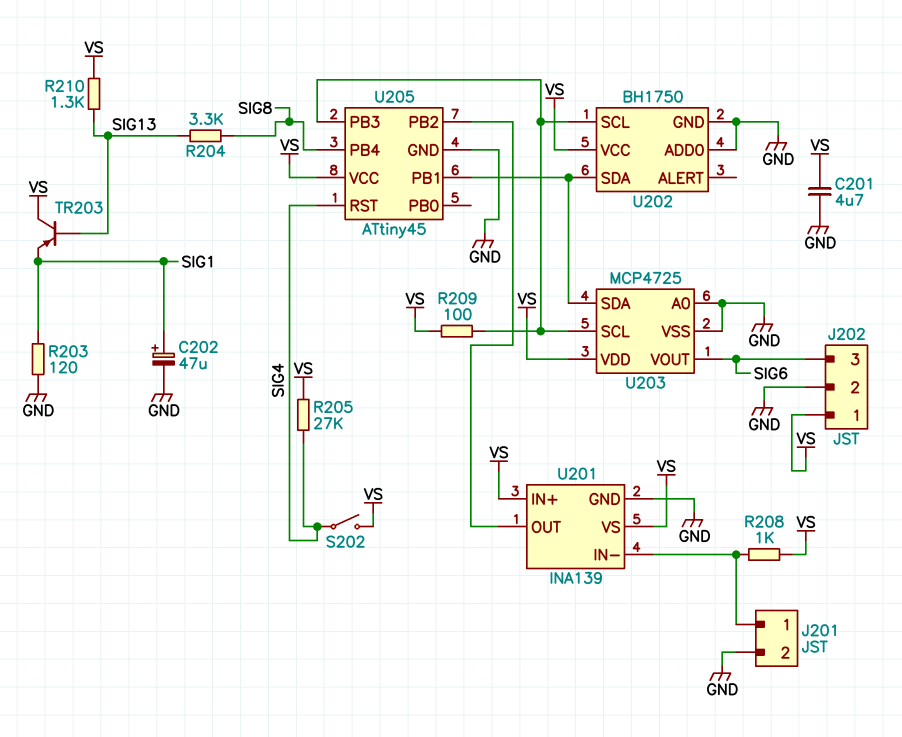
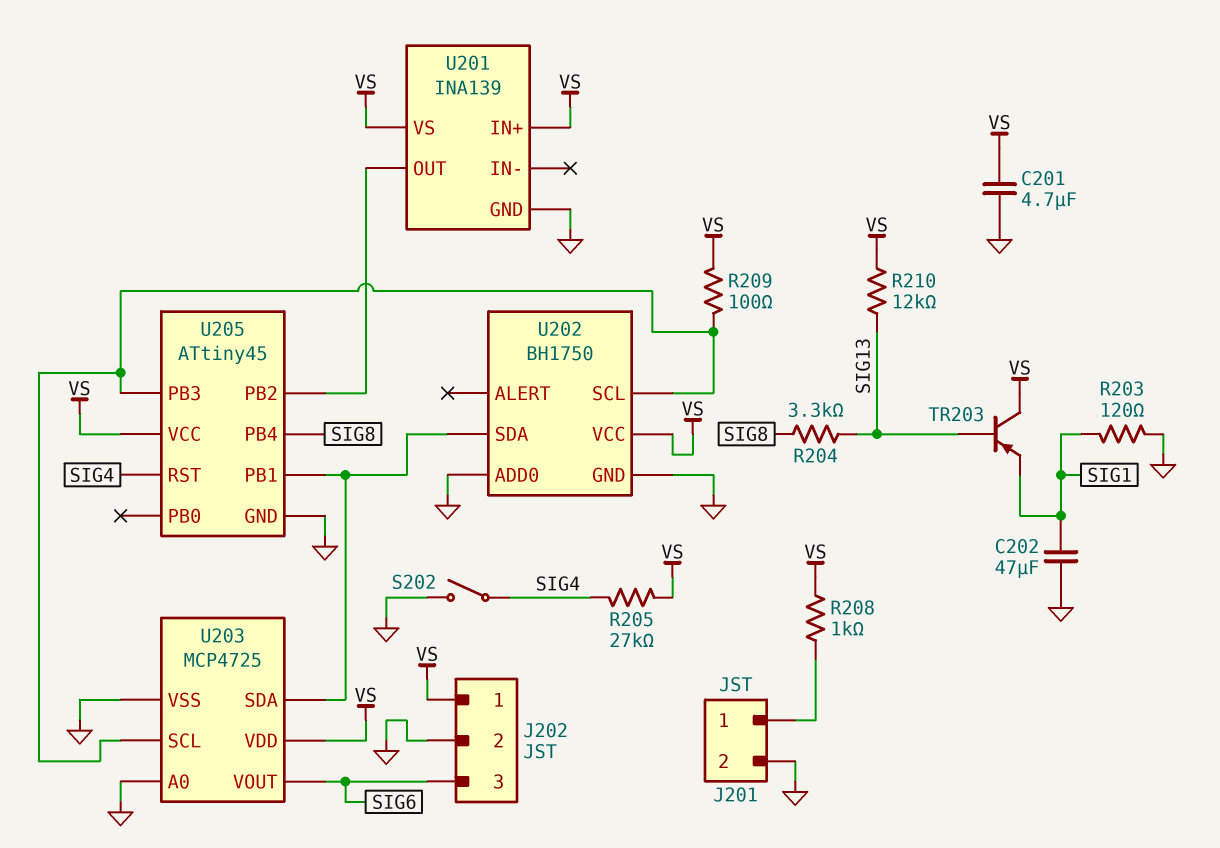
C202: 47uF (plus SIG1, minus GND) -> 47uF (GND, SIG1)
R210: 1.3k (SIG13, VS) -> 12k (SIG13, VS)
S202: switch (SIG4, VS) -> switch (GND, SIG4)
U201 pin IN-: J201/1 -> none

